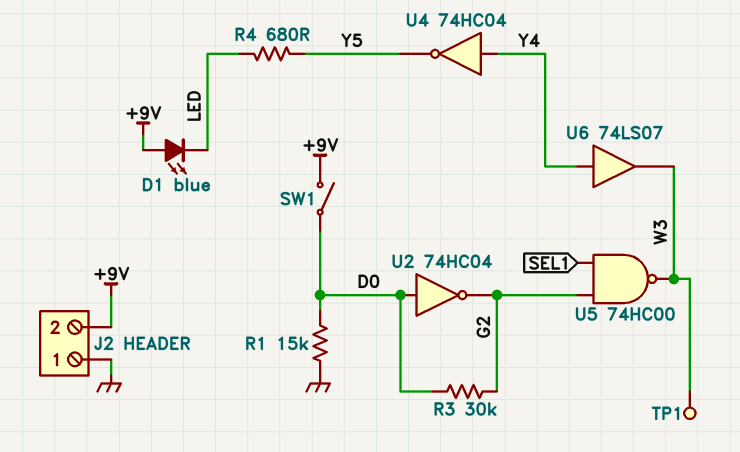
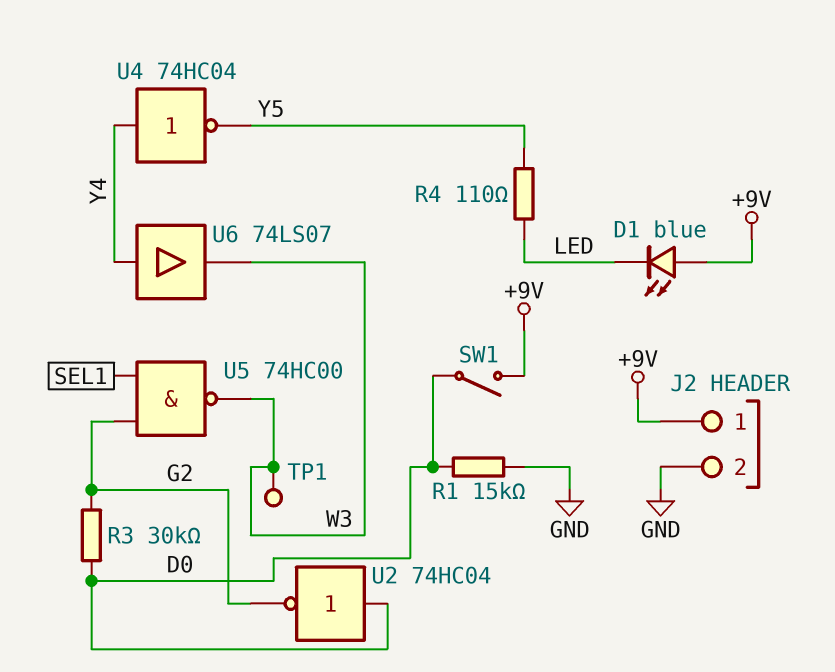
J2 pin 1: GND -> +9V
J2 pin 2: +9V -> GND
R4: 680 (LED, Y5) -> 110 (LED, Y5)

